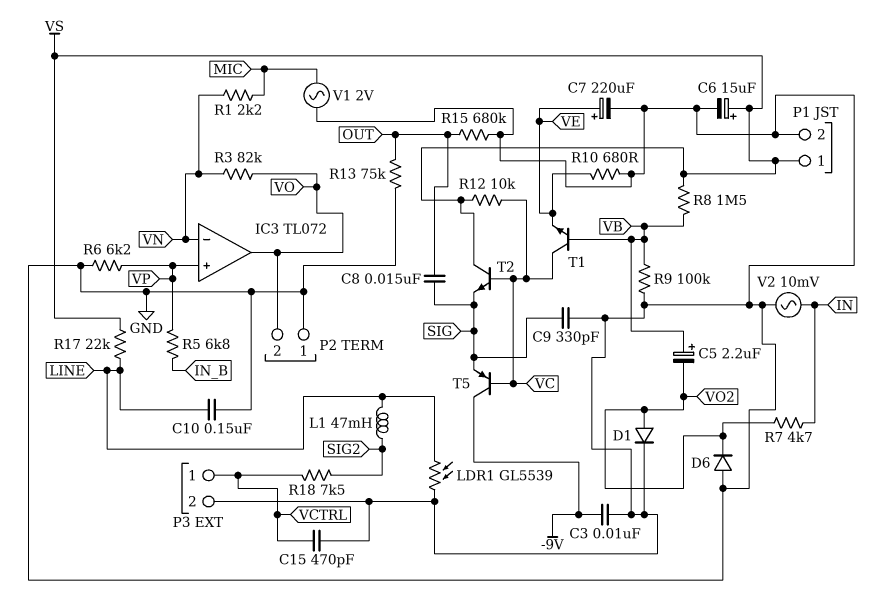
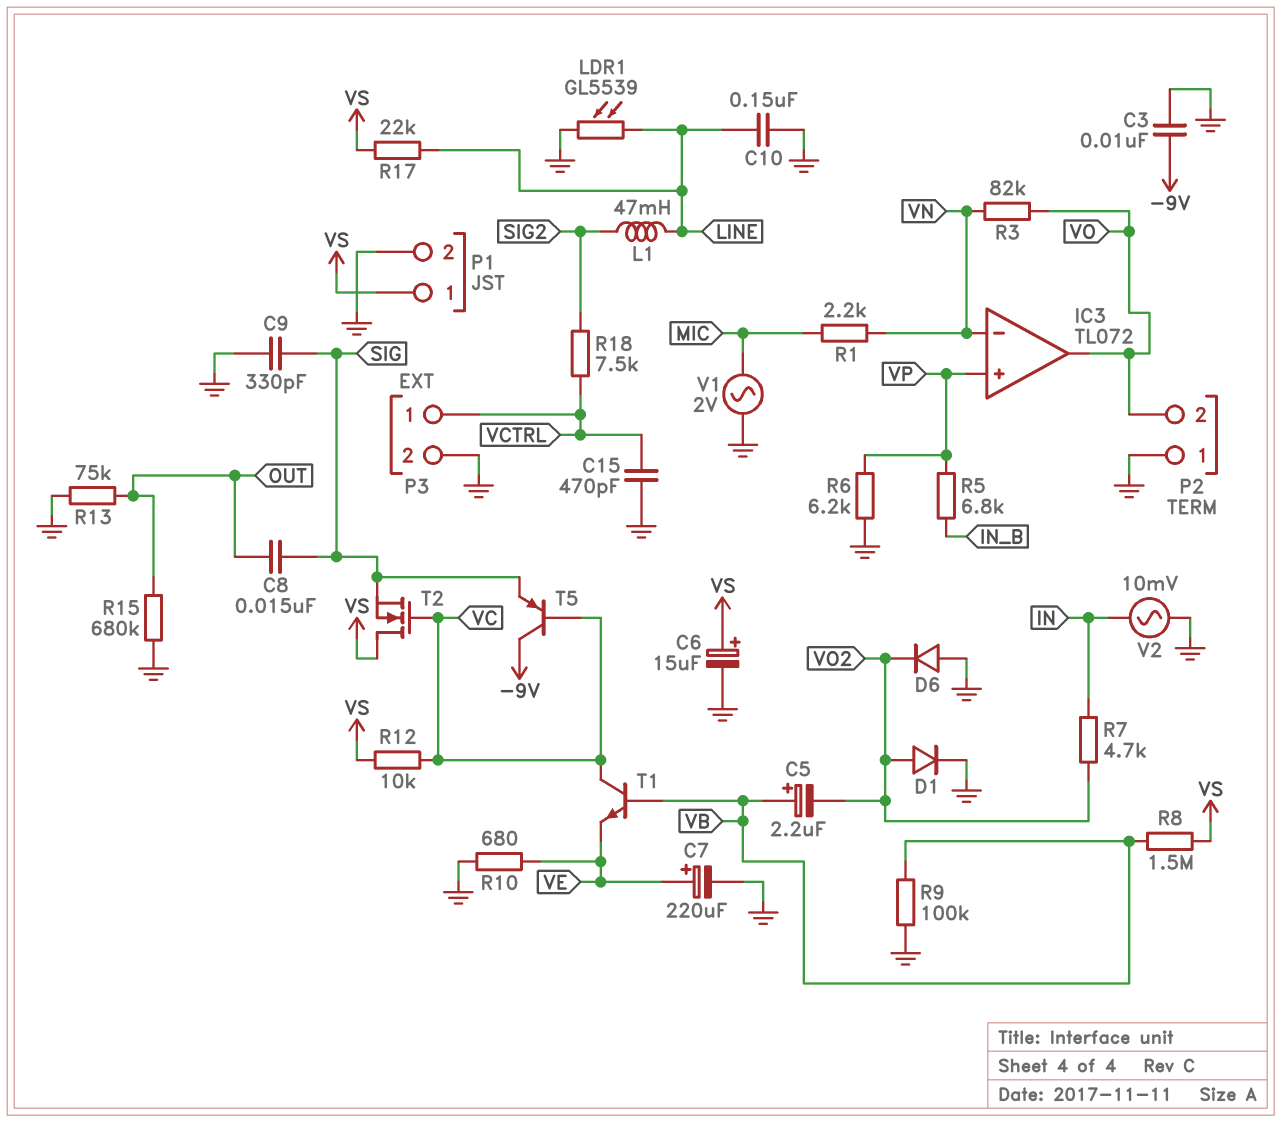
T2: NPN (B VC, C VS, E SIG) -> NMOS (G VC, D VS, S SIG)

